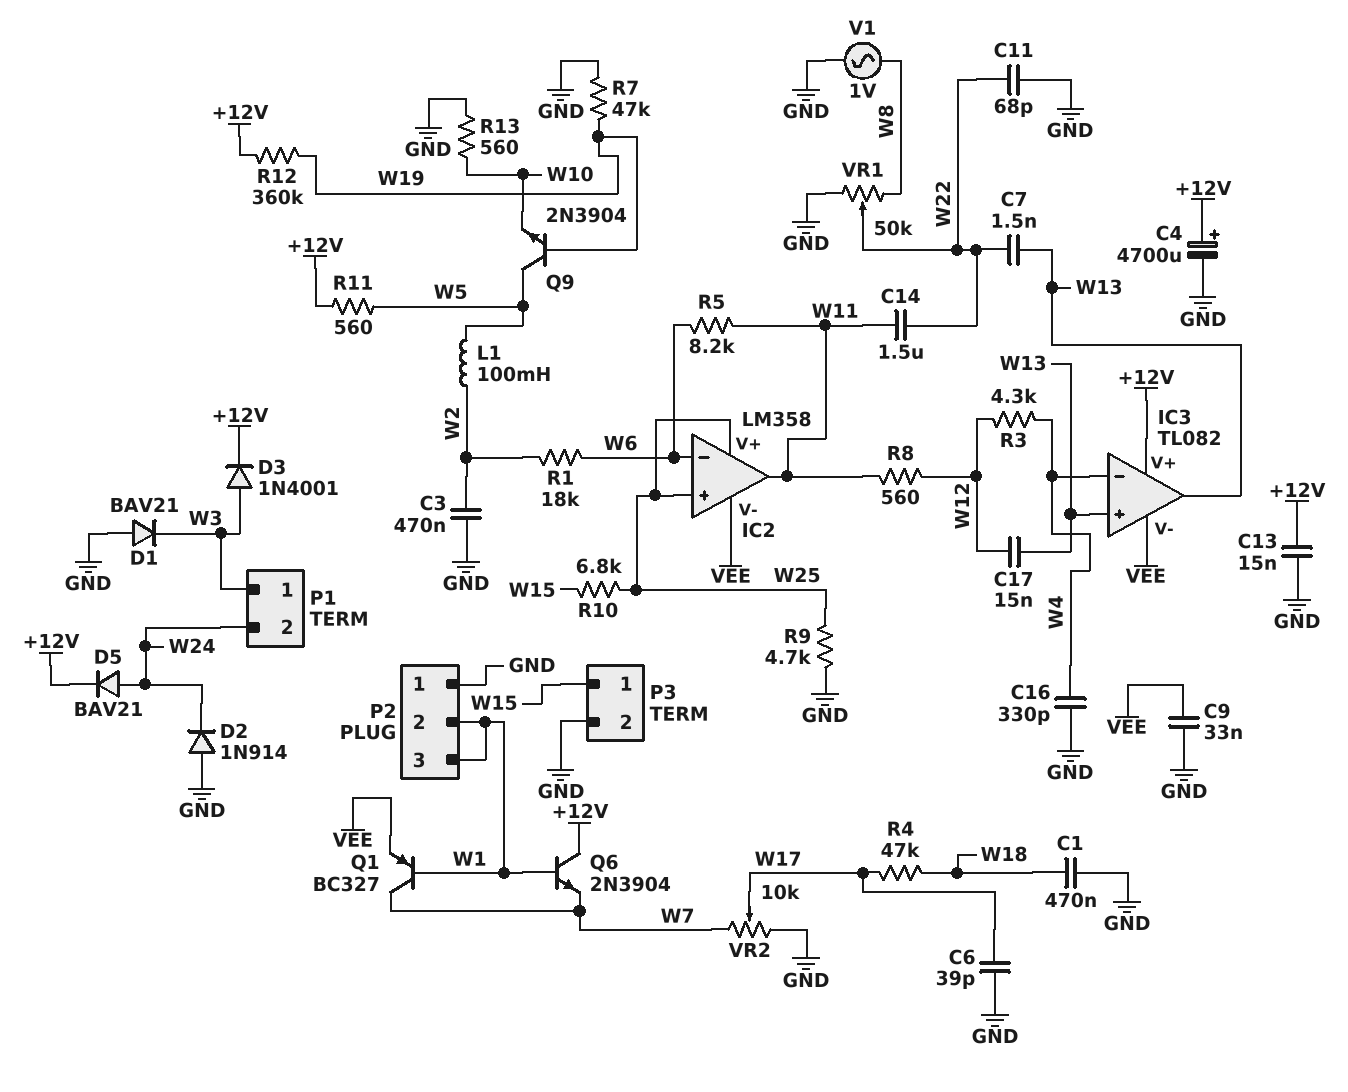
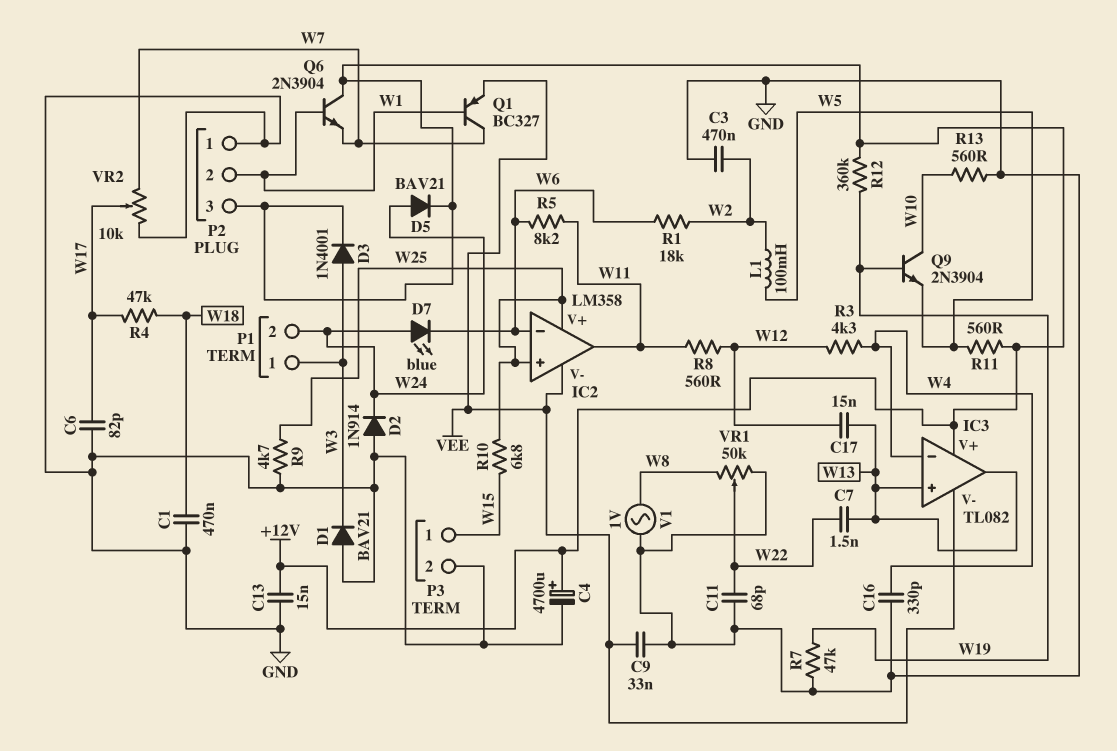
C6: 39pF (GND, W17) -> 82pF (GND, W17)
C14: 1.5uF (W11, W22) -> none
D7: none -> LED blue (A W24, K W6)
P2 pin 3: W1 -> +12V
Q9: NPN 2N3904 (B W19, C W5, E W10) -> NPN 2N3904 (B W19, C W10, E W5)

